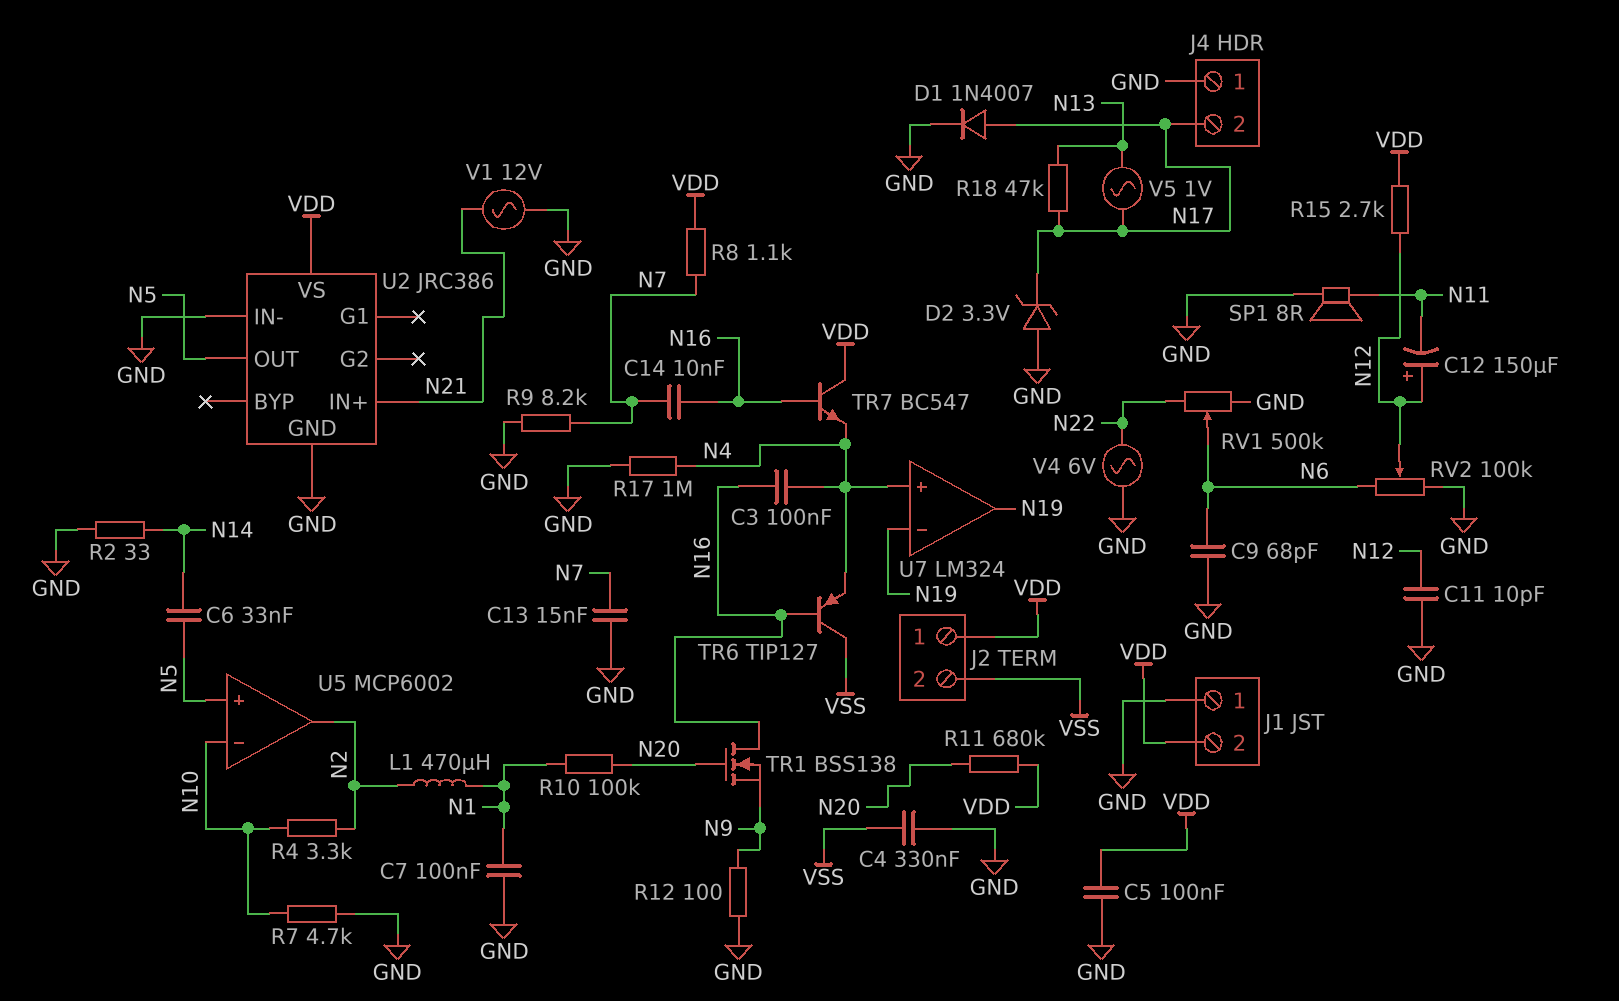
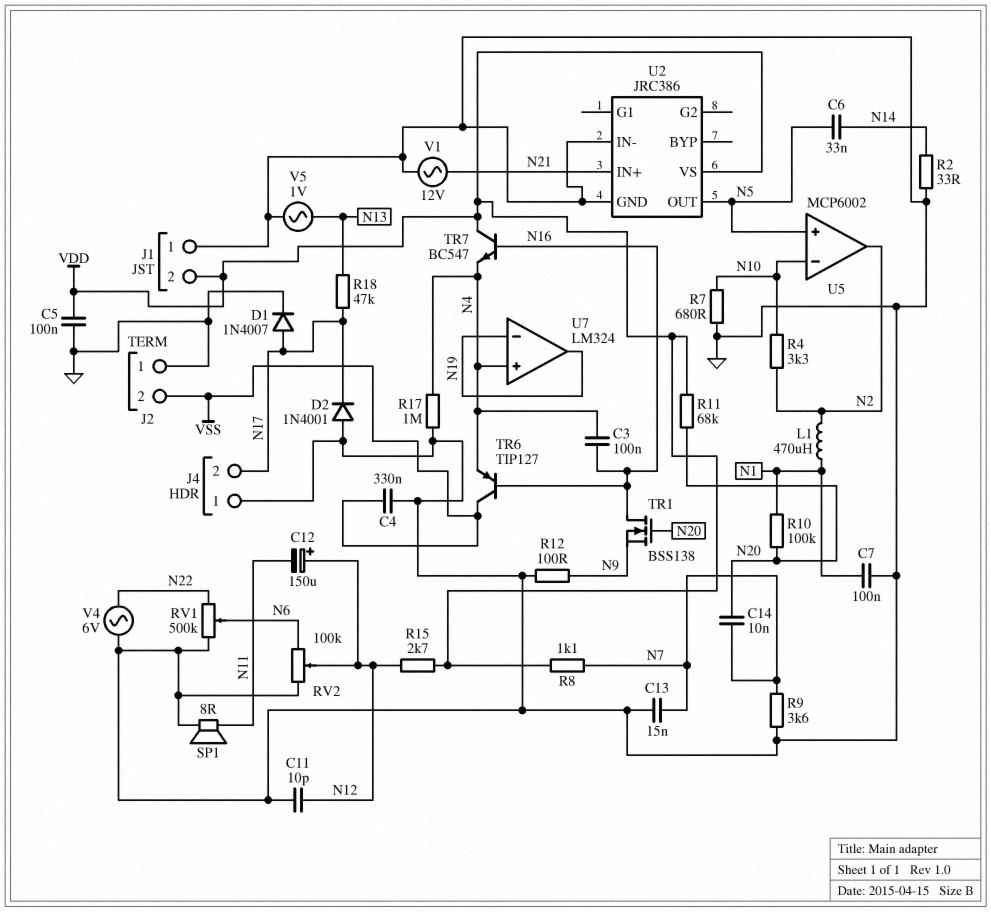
C9: 68pF (GND, N6) -> none
C14: 10nF (N7, N16) -> 10nF (N7, N20)
D2: zener 3.3V (A GND, K N17) -> diode 1N4001 (A GND, K N17)
J2 pin 1: VDD -> GND
R7: 4.7k (GND, N10) -> 680 (GND, N10)
R9: 8.2k (GND, N7) -> 3.6k (GND, N7)
R11: 680k (N20, VDD) -> 68k (N20, VDD)
V5: AC 1V (N13, N17) -> AC 1V (GND, N13)

